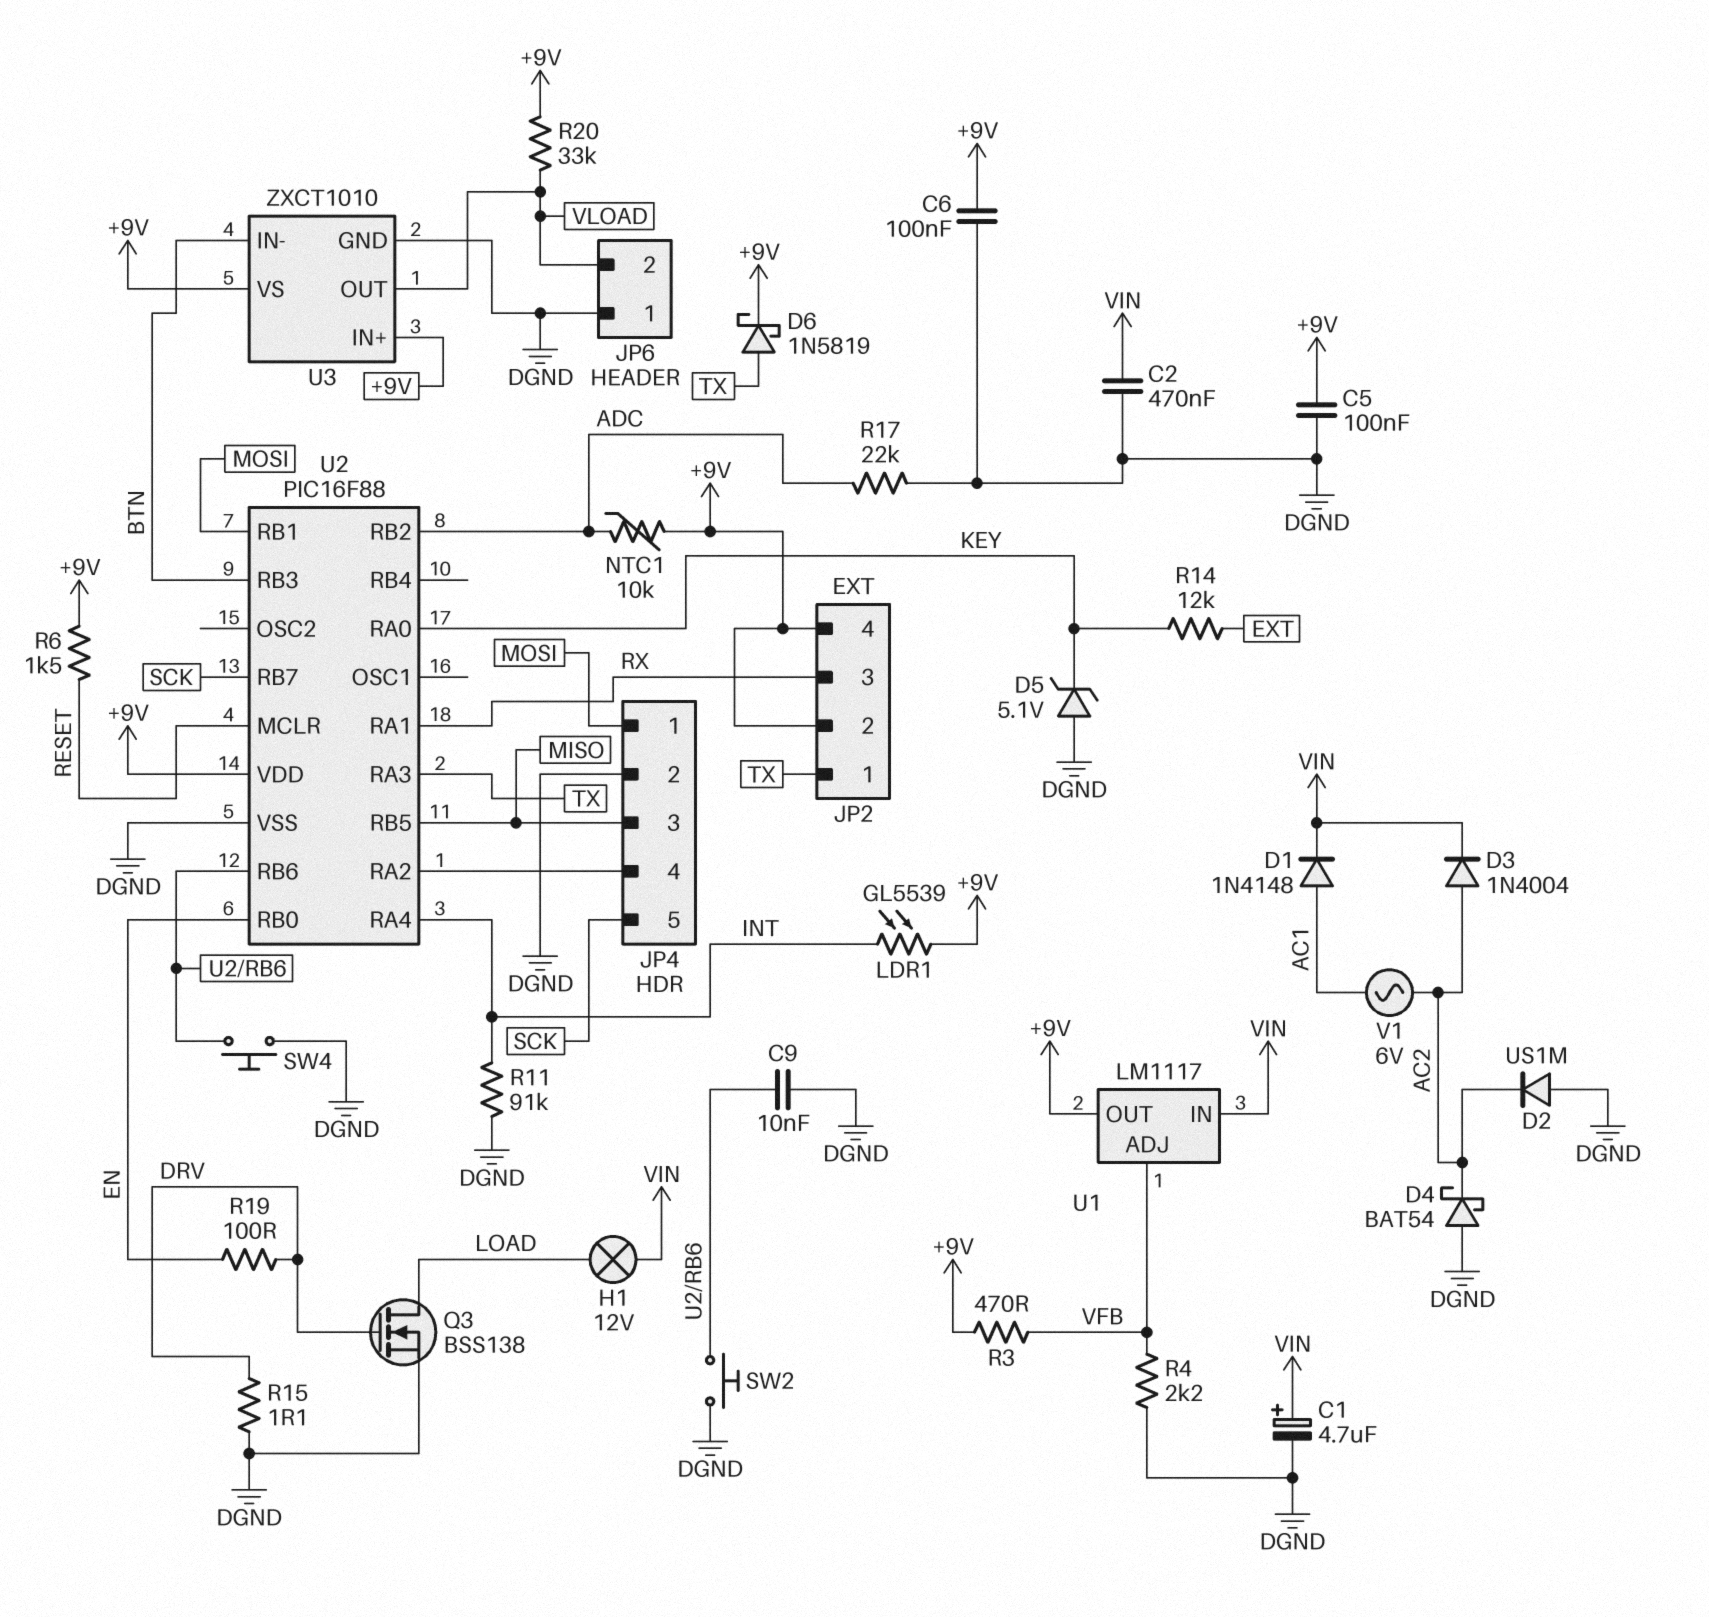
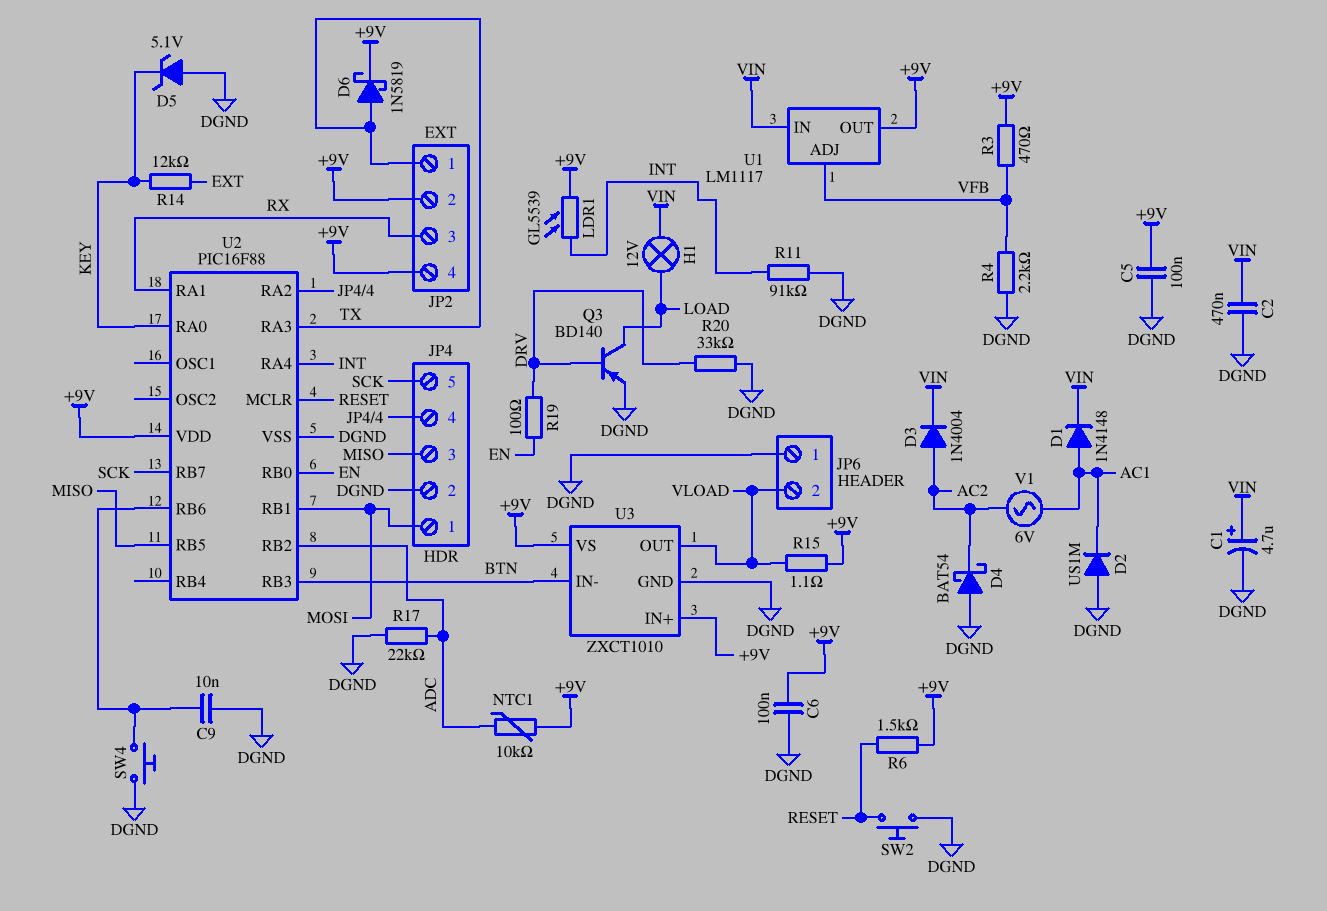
D2: diode US1M (A DGND, K AC2) -> diode US1M (A DGND, K AC1)
Q3: NMOS BSS138 (G DRV, D LOAD, S DGND) -> PNP BD140 (B DRV, C LOAD, E DGND)
R15: 1.1 (DGND, DRV) -> 1.1 (+9V, VLOAD)
R20: 33k (+9V, VLOAD) -> 33k (DGND, DRV)
SW2: button (DGND, U2/RB6) -> button (DGND, RESET)

